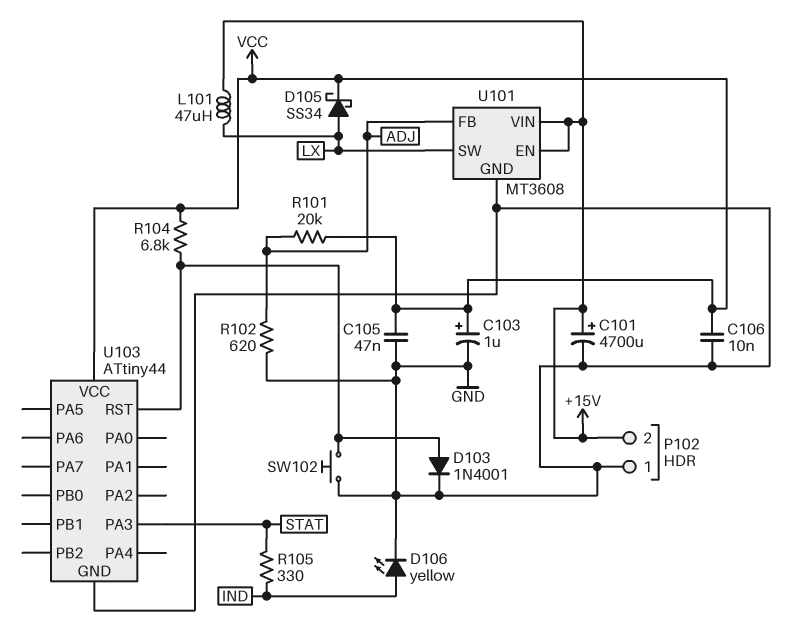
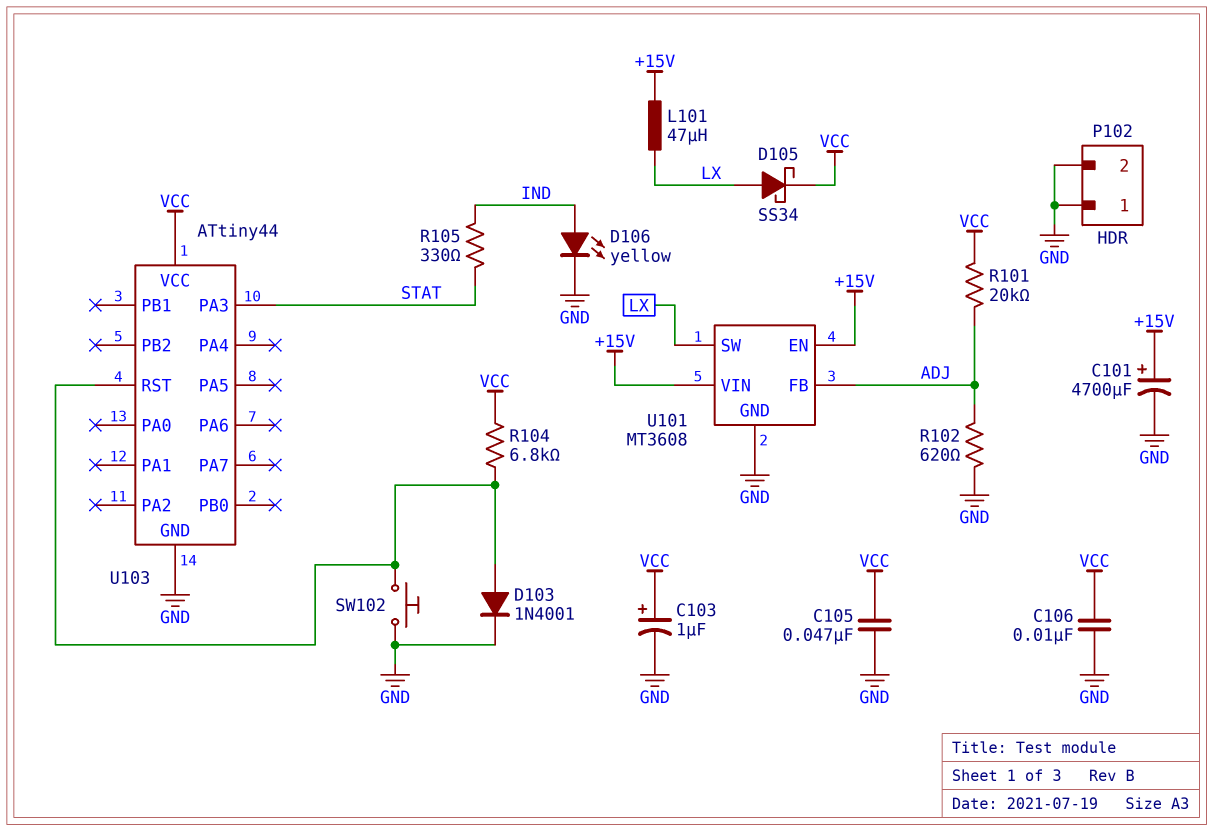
P102 pin 2: +15V -> GND

